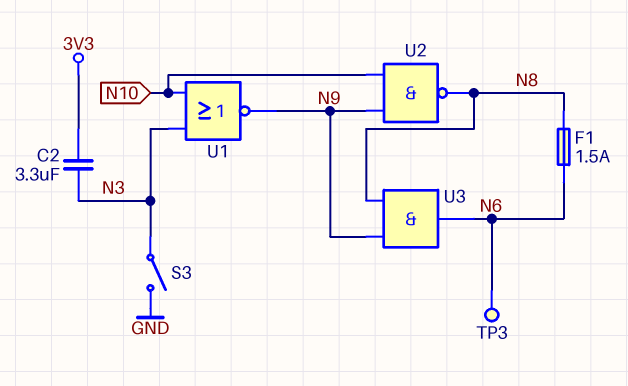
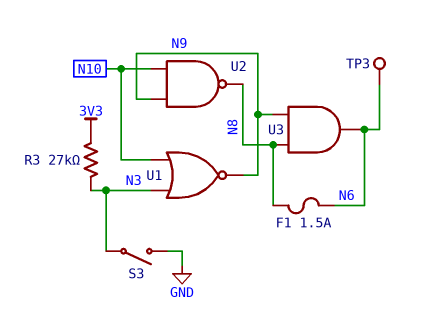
C2: 3.3uF (3V3, N3) -> none
R3: none -> 27k (3V3, N3)

